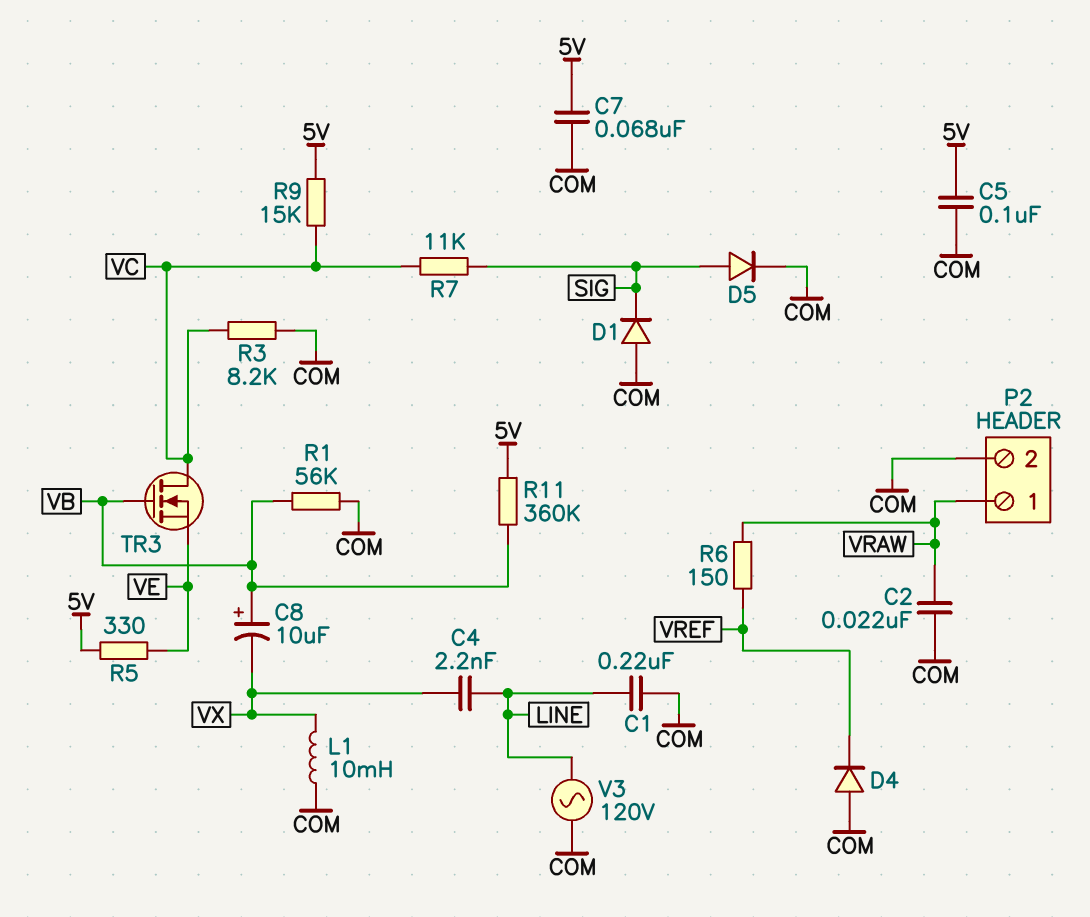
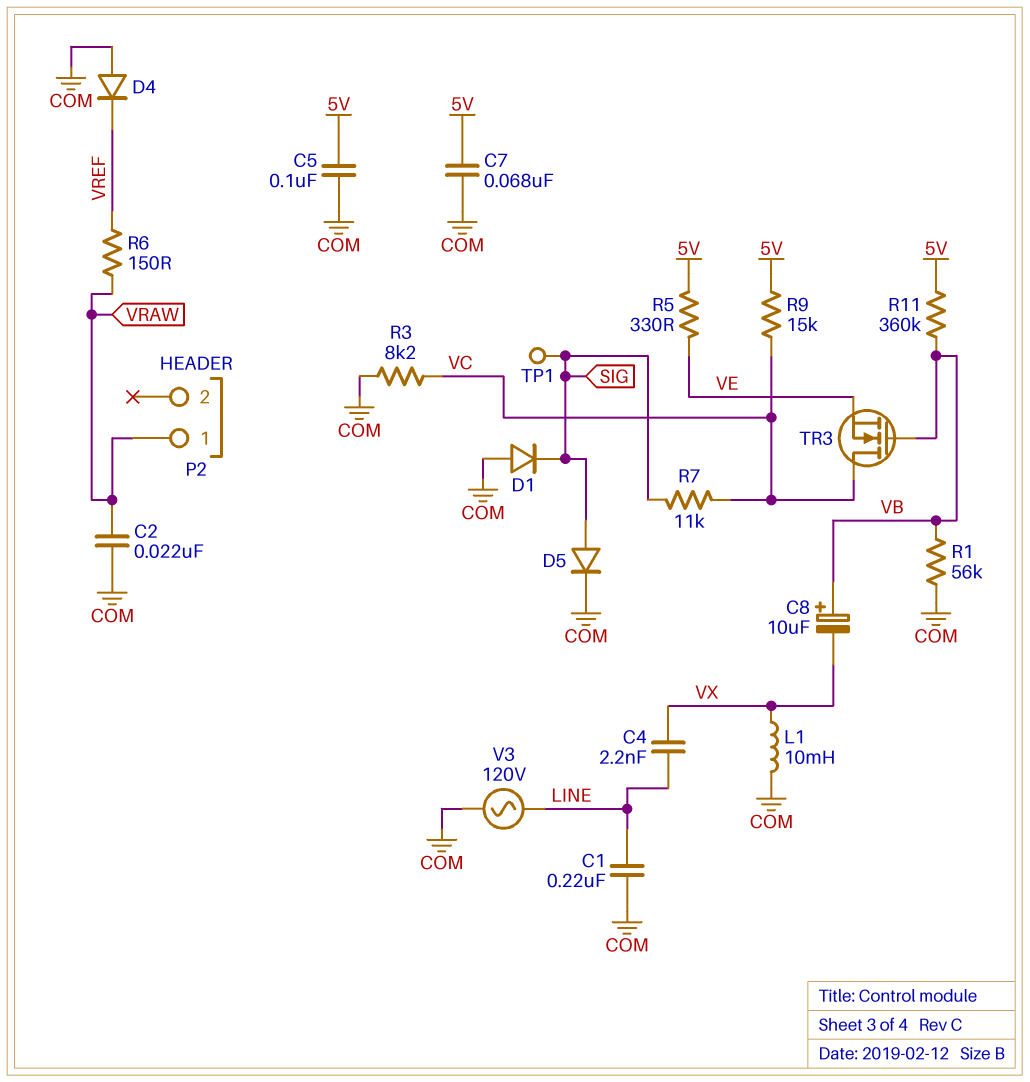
P2 pin 2: COM -> none
TP1: none -> test point (SIG)

